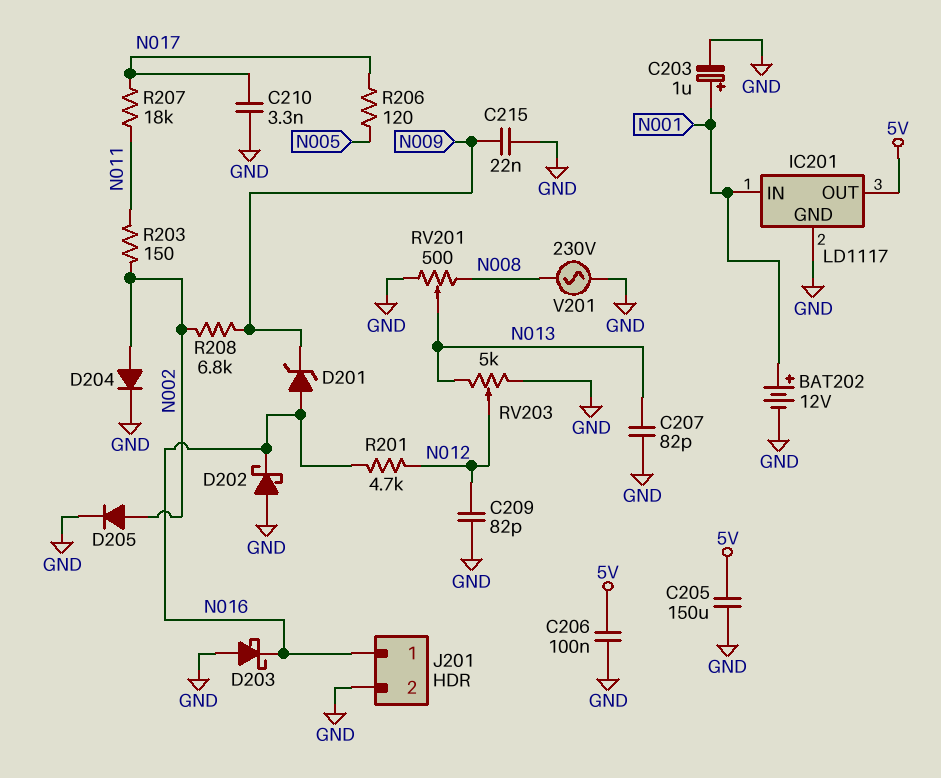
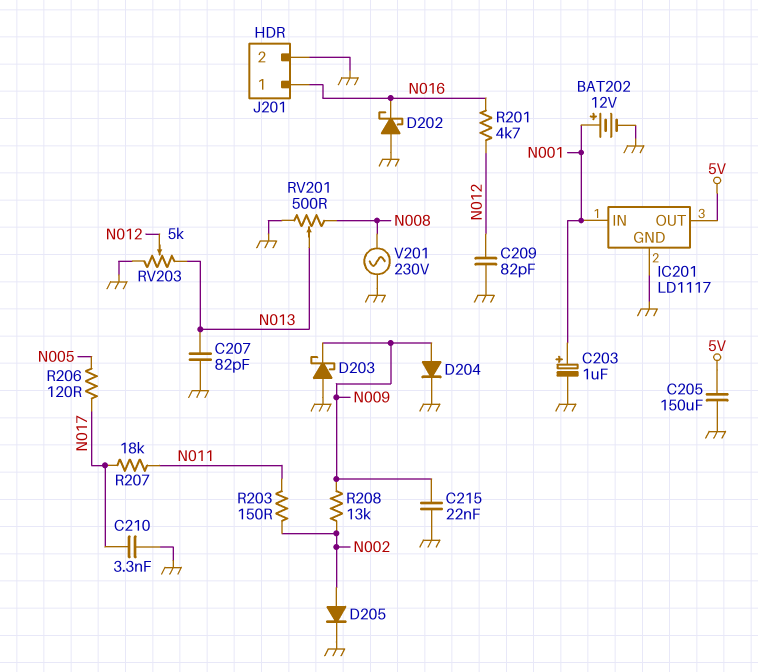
C206: 100nF (5V, GND) -> none
D201: zener (A N016, K N009) -> none
D203: schottky (A GND, K N016) -> schottky (A GND, K N009)
D204: diode (A N002, K GND) -> diode (A N009, K GND)
R208: 6.8k (N002, N009) -> 13k (N002, N009)

